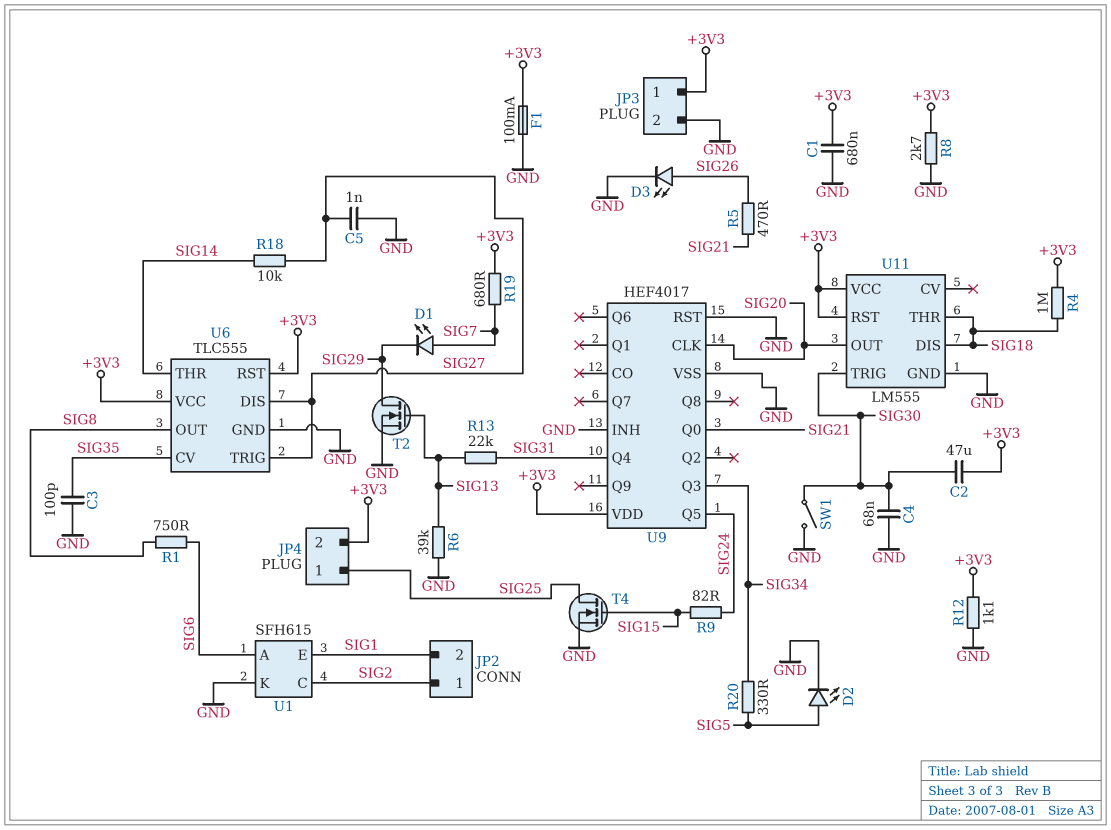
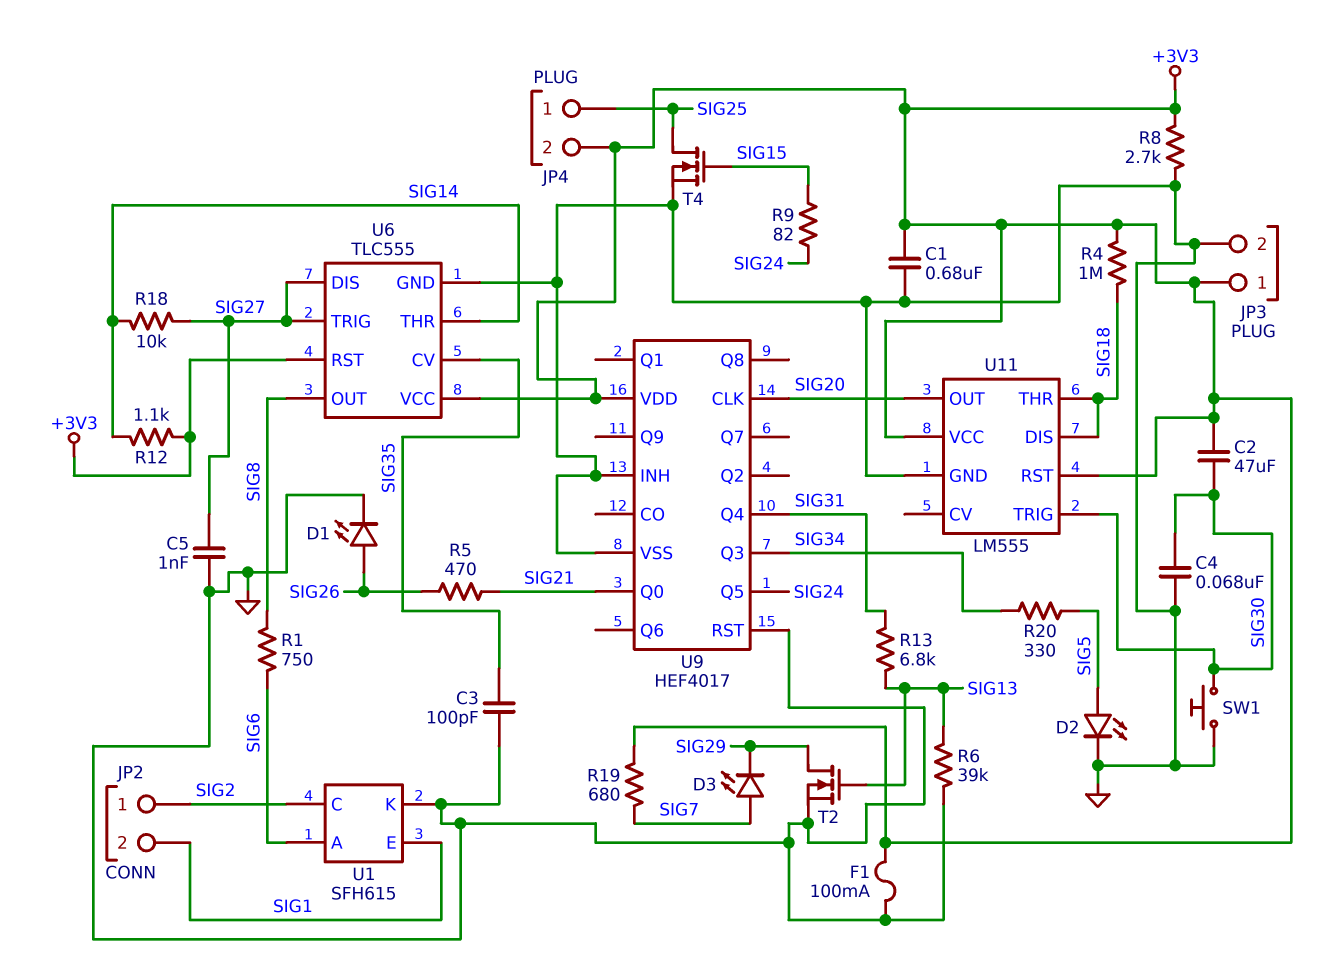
D1: LED (A SIG7, K SIG29) -> LED (A SIG26, K GND)
D3: LED (A SIG26, K GND) -> LED (A SIG7, K SIG29)
R12: 1.1k (+3V3, GND) -> 1.1k (+3V3, SIG14)
R13: 22k (SIG13, SIG31) -> 6.8k (SIG13, SIG31)
SW1: switch (GND, SIG30) -> button (GND, SIG30)

